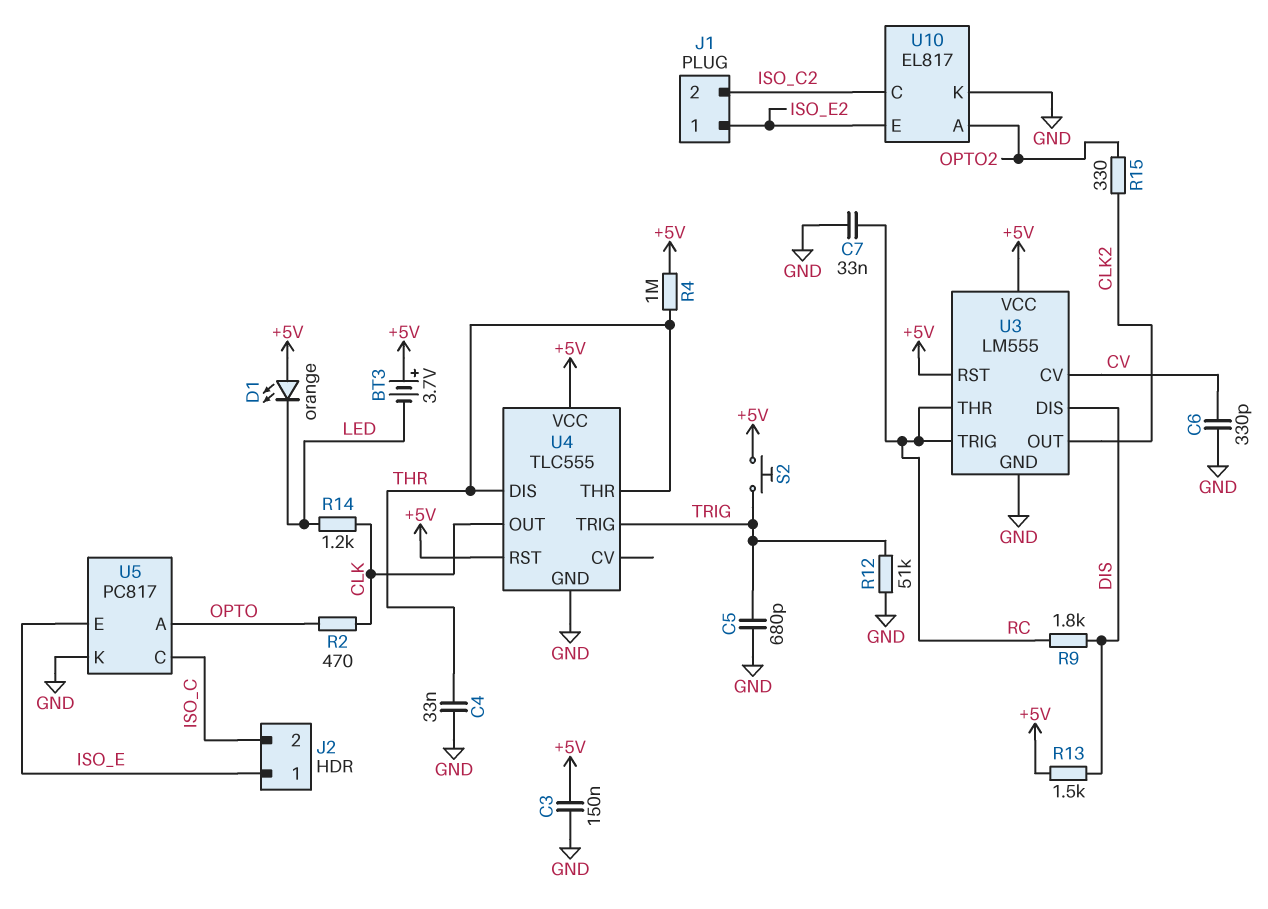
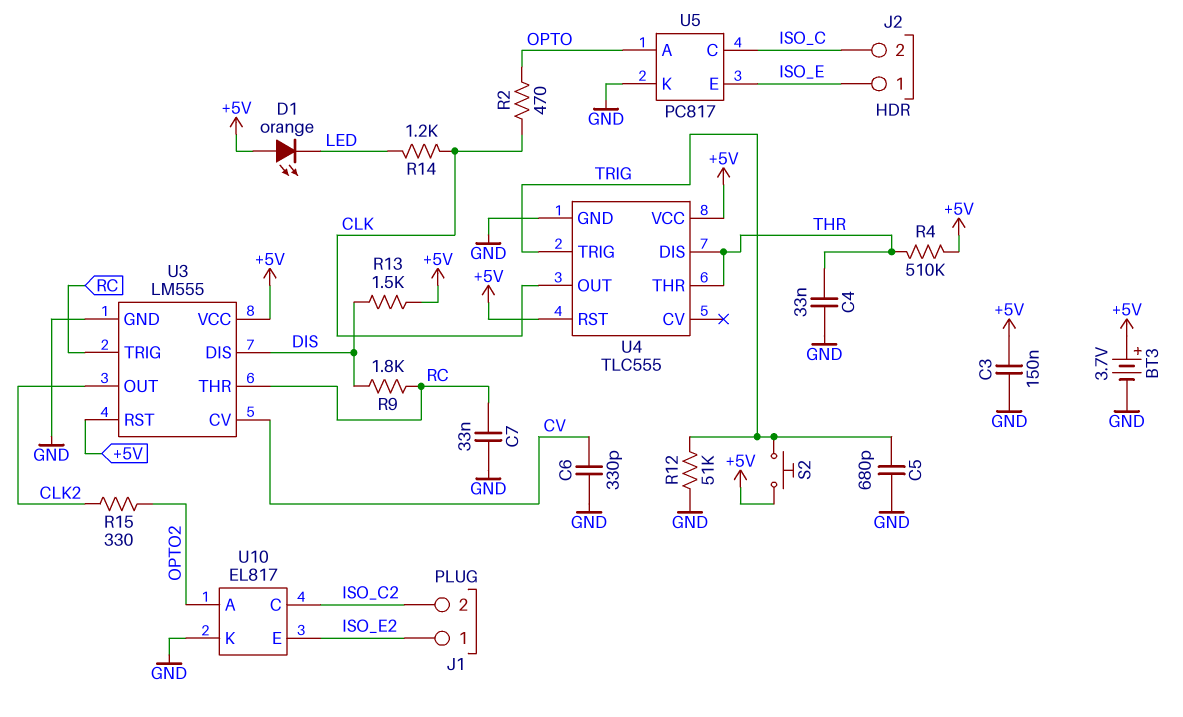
BT3: 3.7V (plus +5V, minus LED) -> 3.7V (plus +5V, minus GND)
R4: 1M (+5V, THR) -> 510k (+5V, THR)

